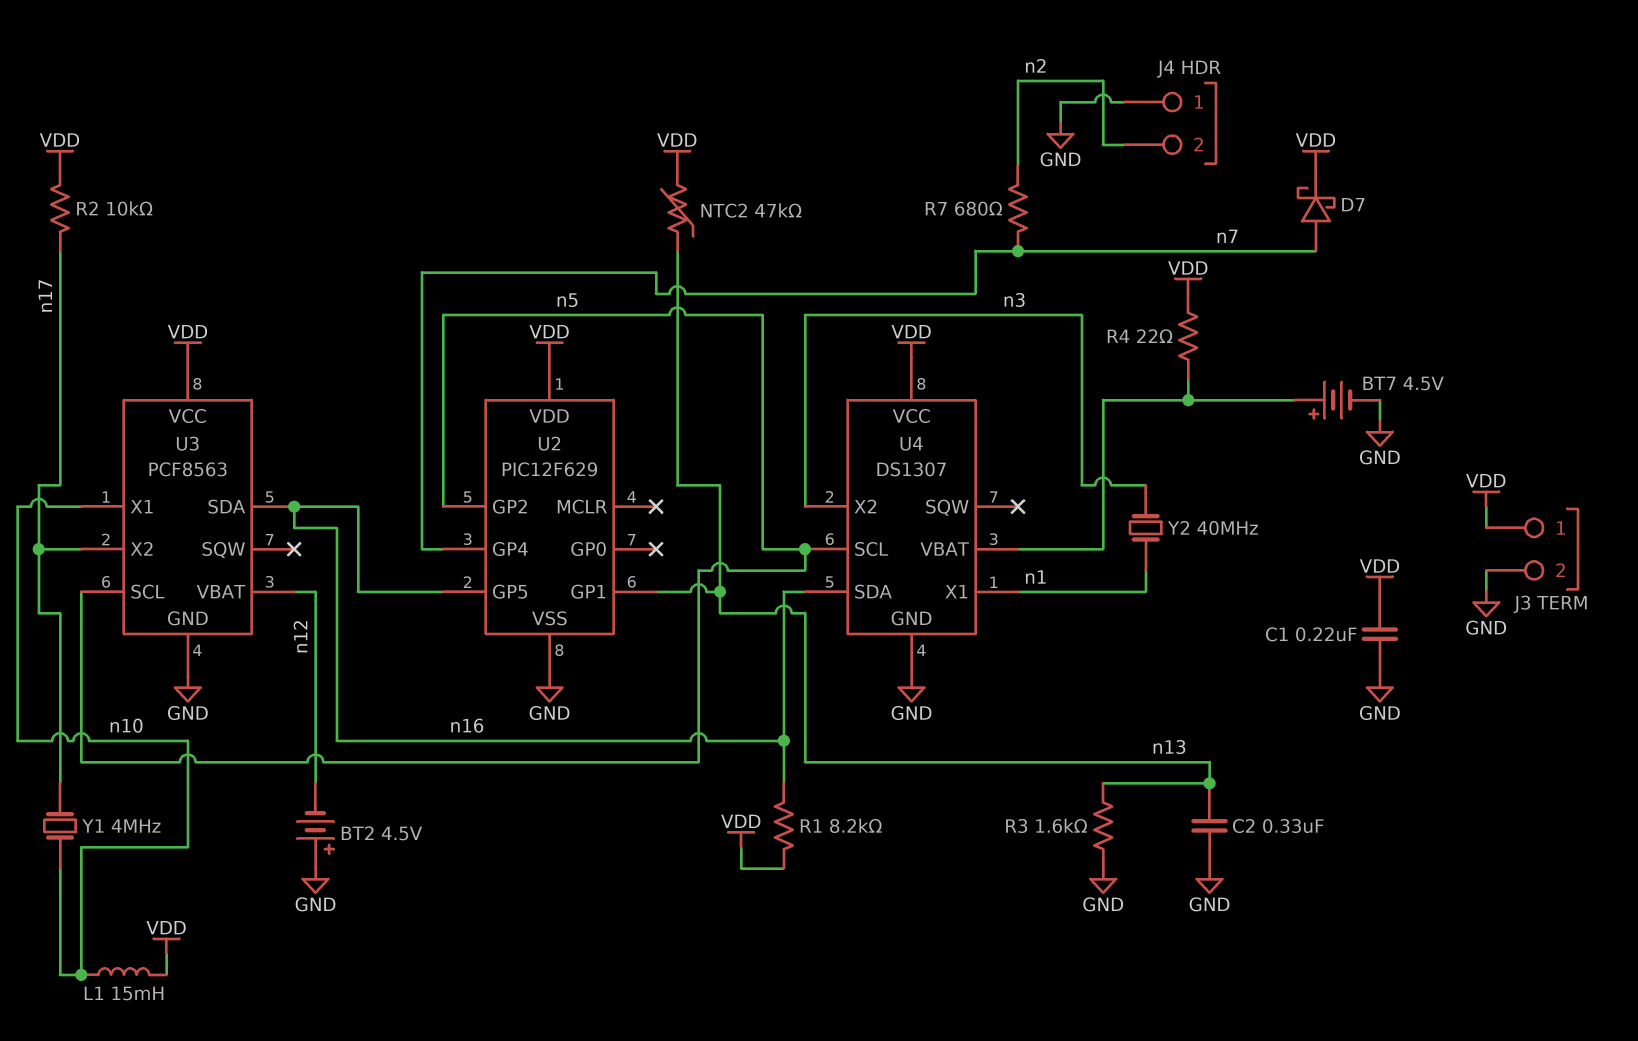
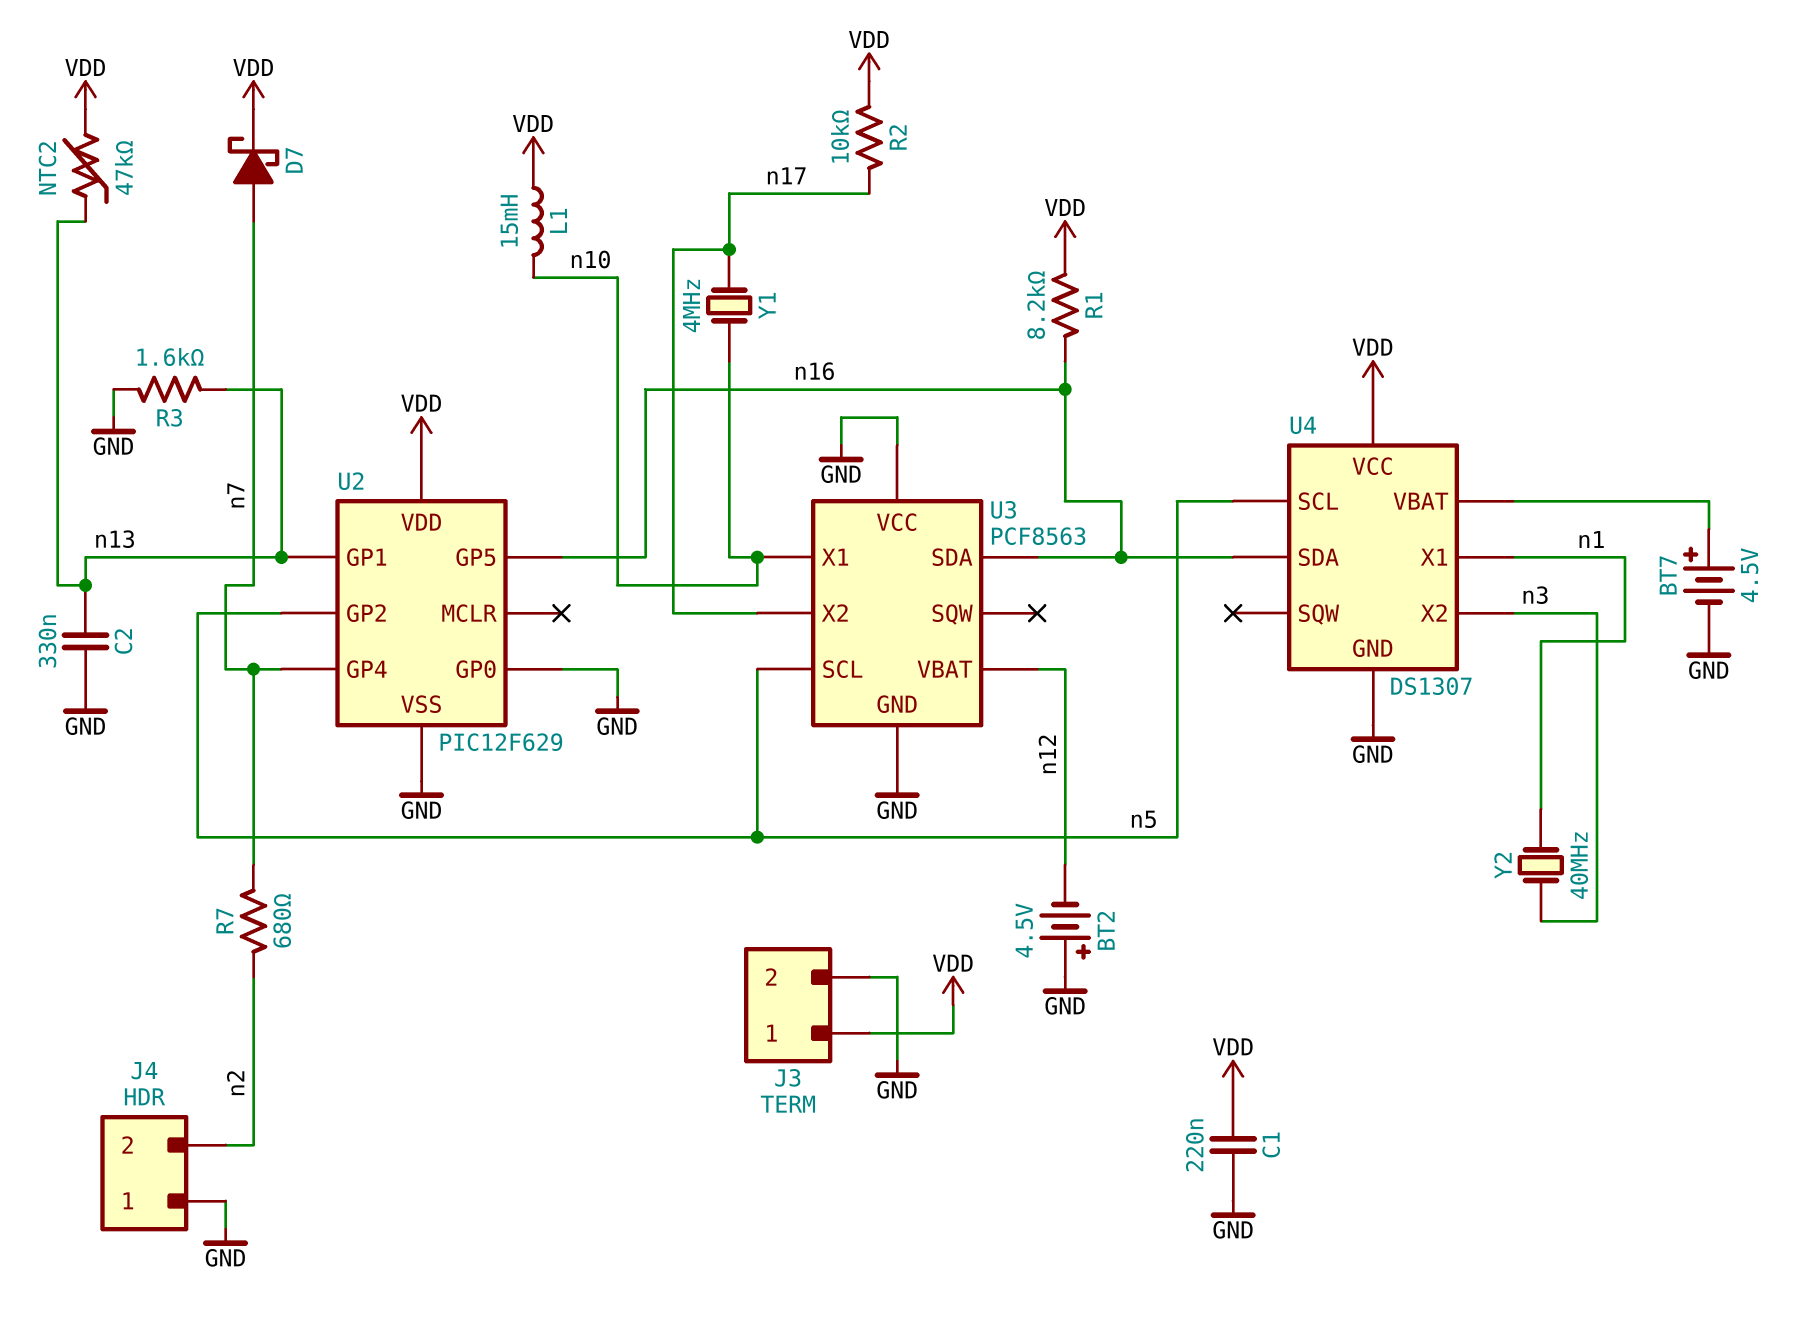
R4: 22 (U4/VBAT, VDD) -> none
U2 pin GP0: none -> GND
U3 pin VCC: VDD -> GND

